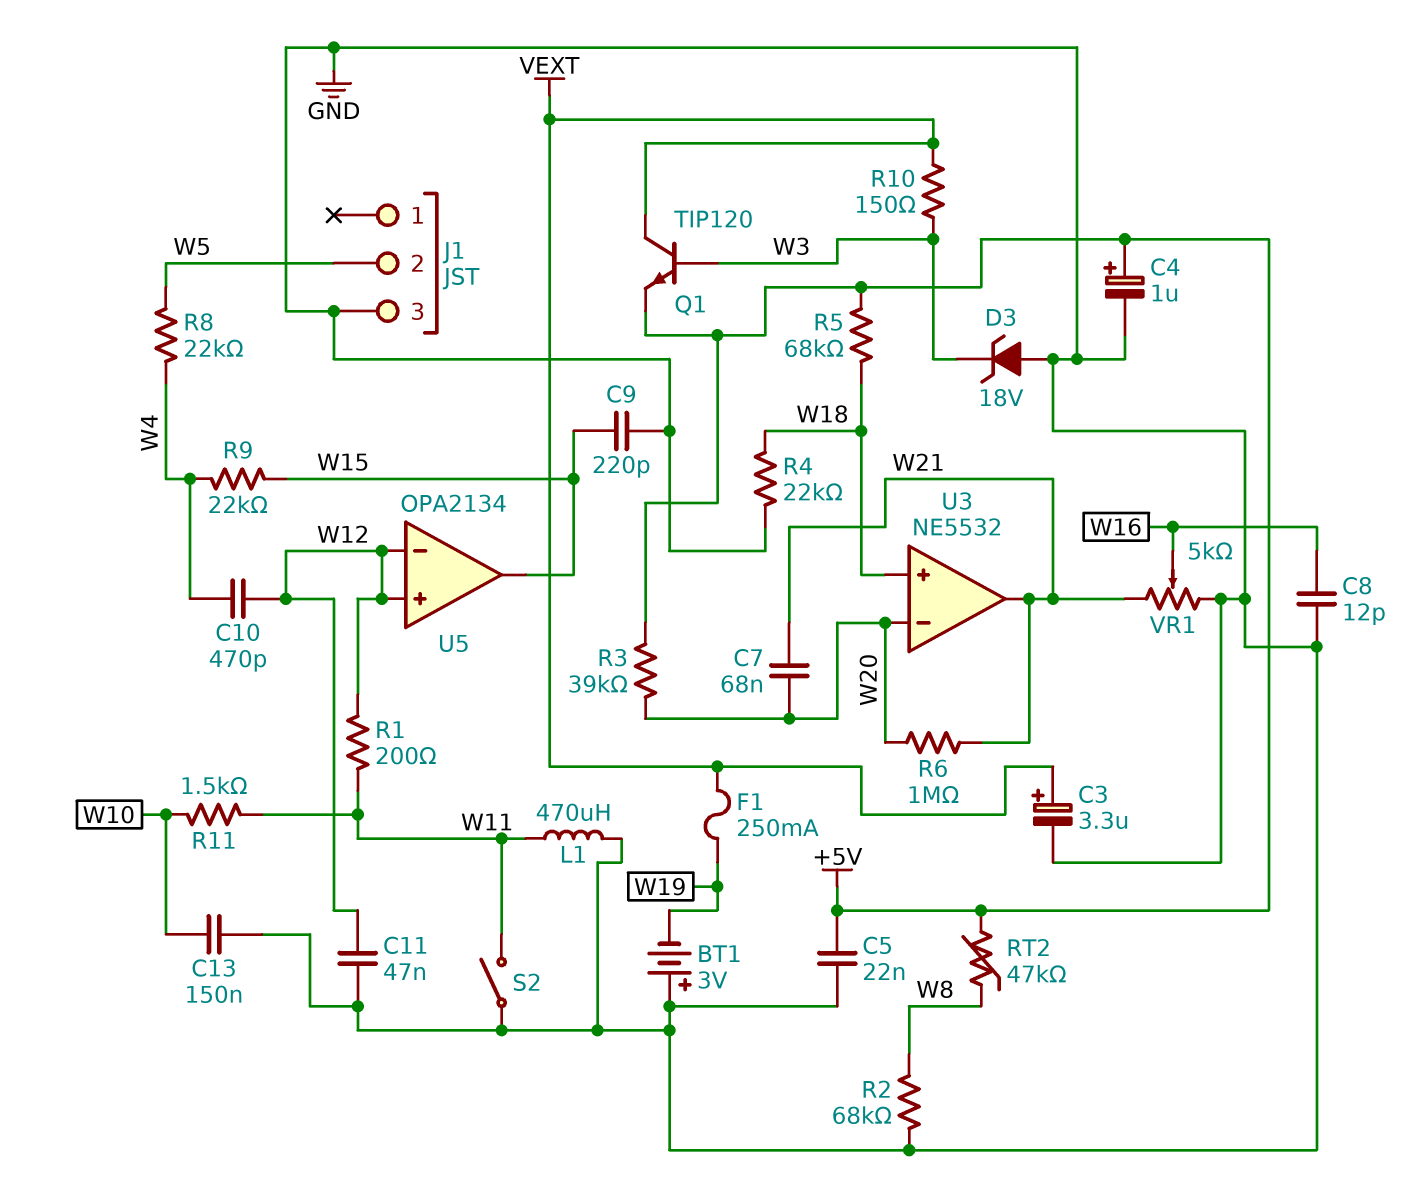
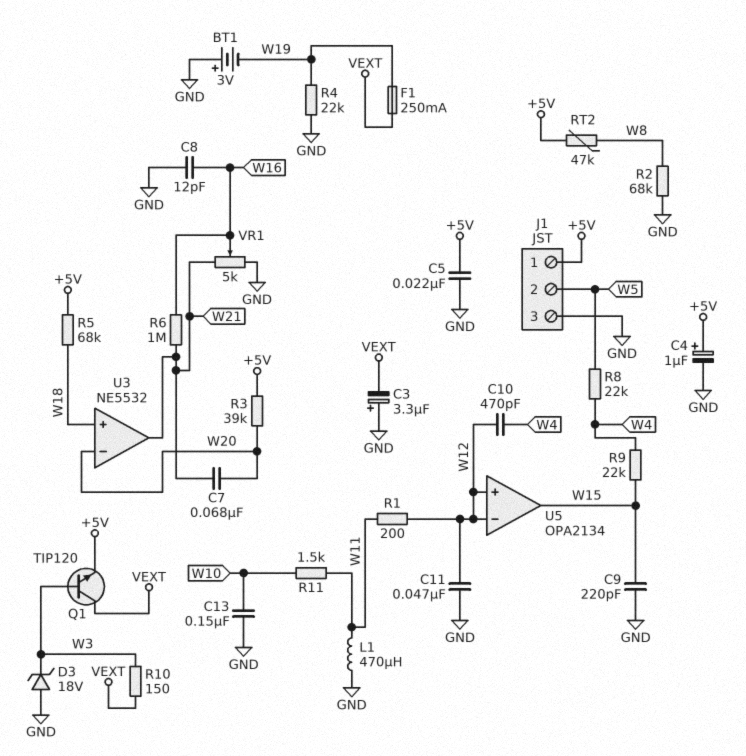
C3: 3.3uF (plus VEXT, minus GND) -> 3.3uF (plus GND, minus VEXT)
J1 pin 1: none -> +5V
R4: 22k (GND, W18) -> 22k (GND, W19)
R6: 1M (W20, W21) -> 1M (W16, W21)
S2: switch (GND, W11) -> none

